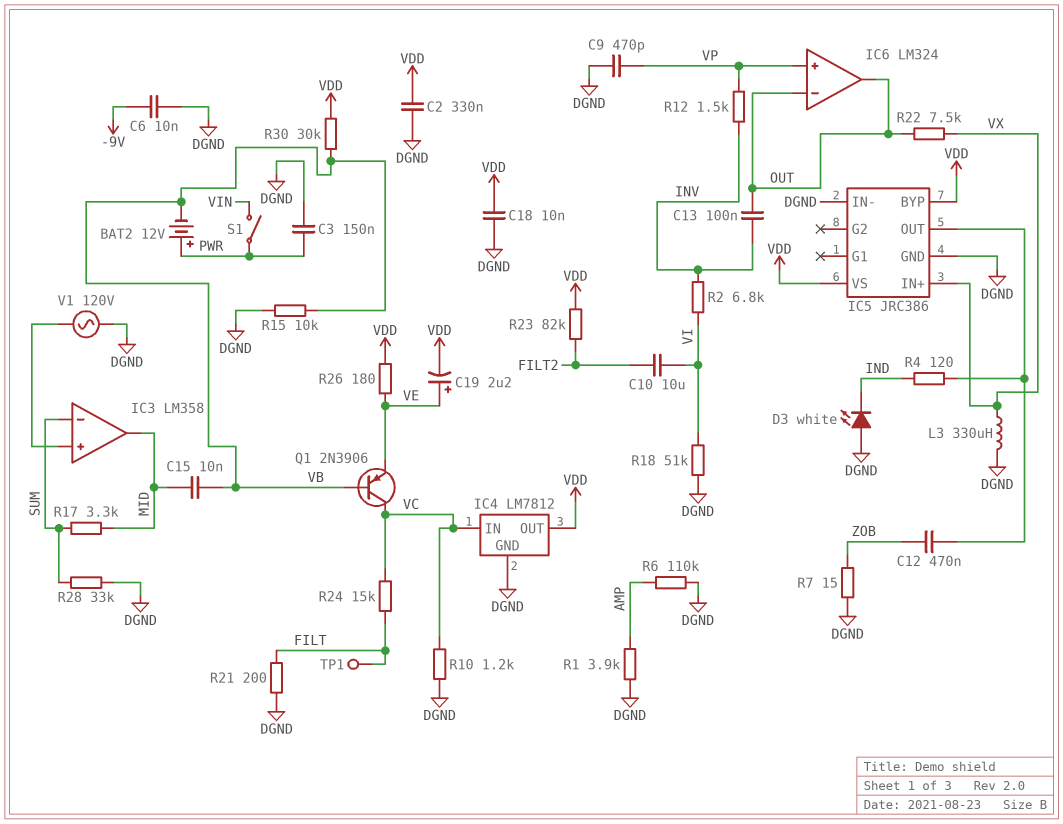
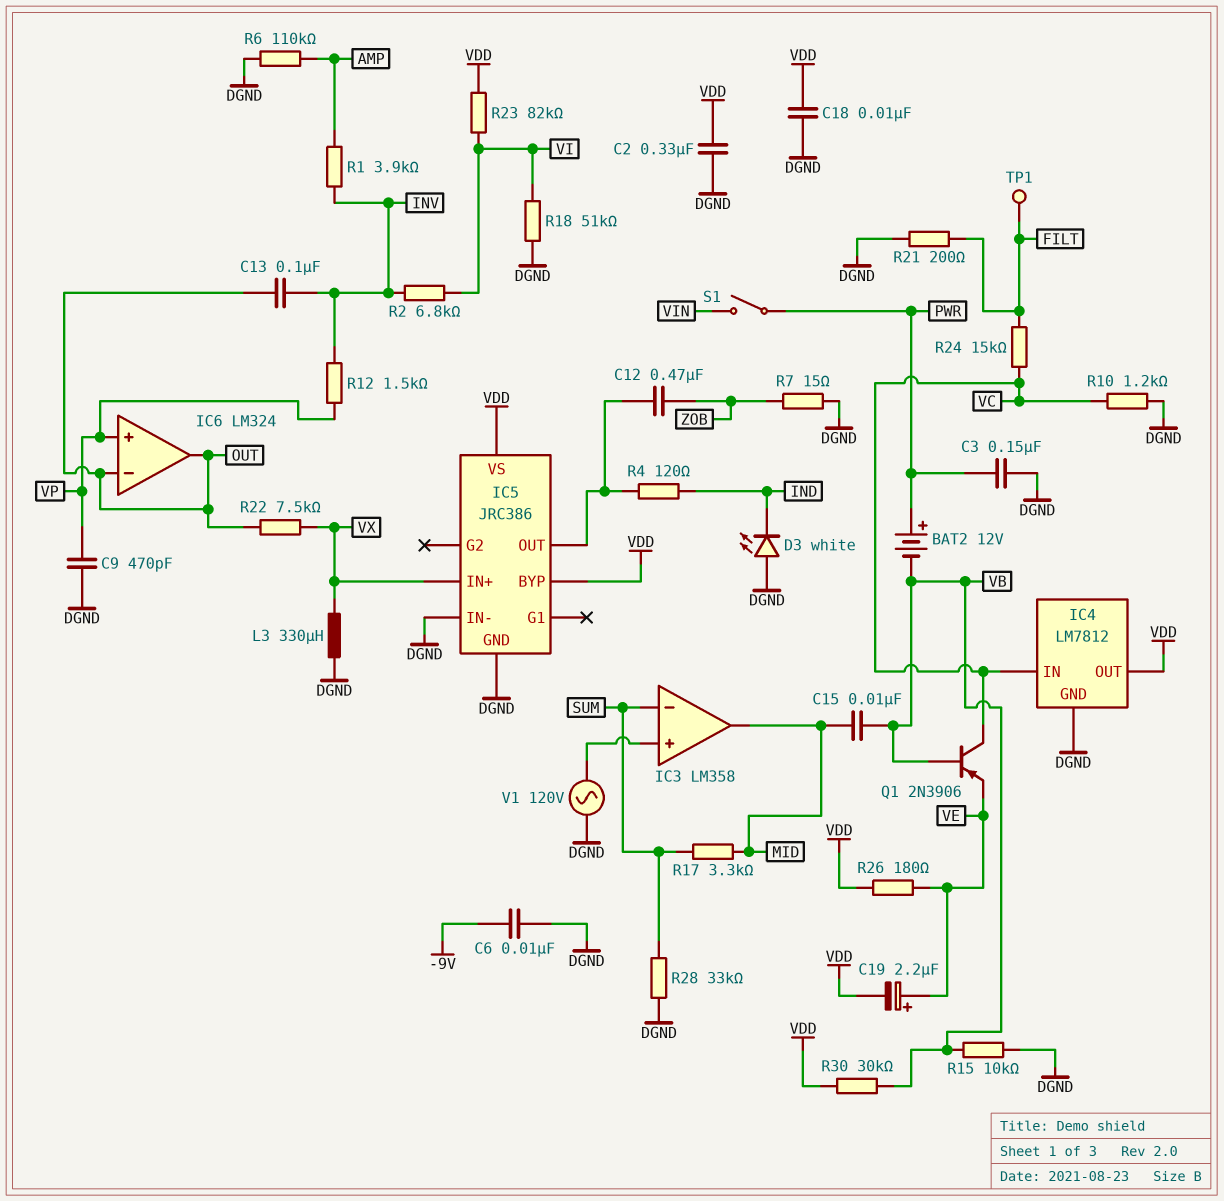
C10: 10uF (FILT2, VI) -> none
R1: 3.9k (AMP, DGND) -> 3.9k (AMP, INV)
R23: 82k (FILT2, VDD) -> 82k (VDD, VI)

